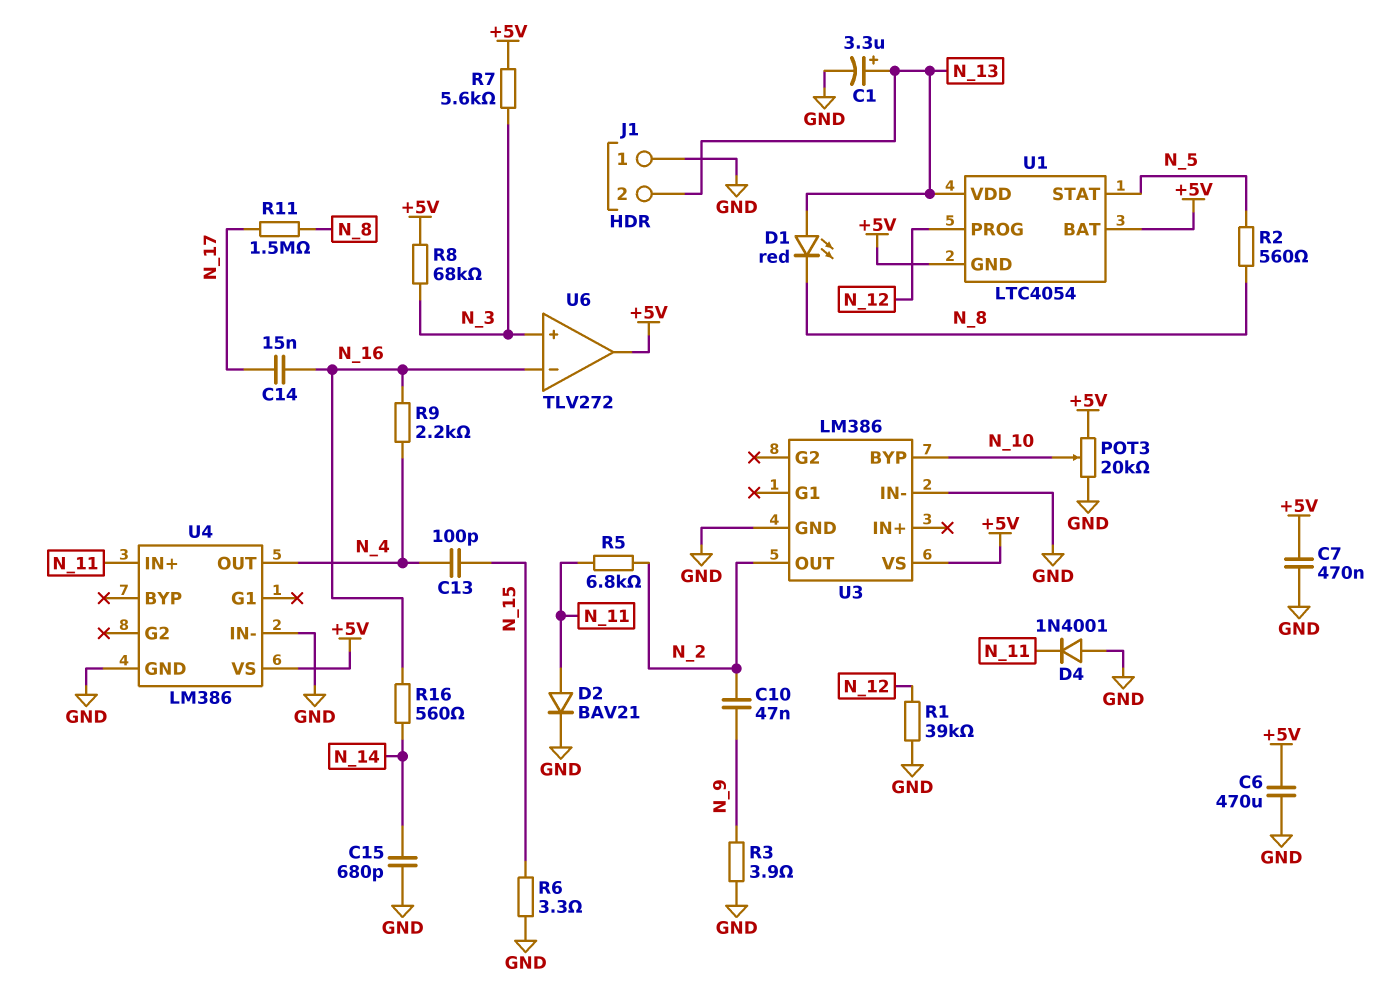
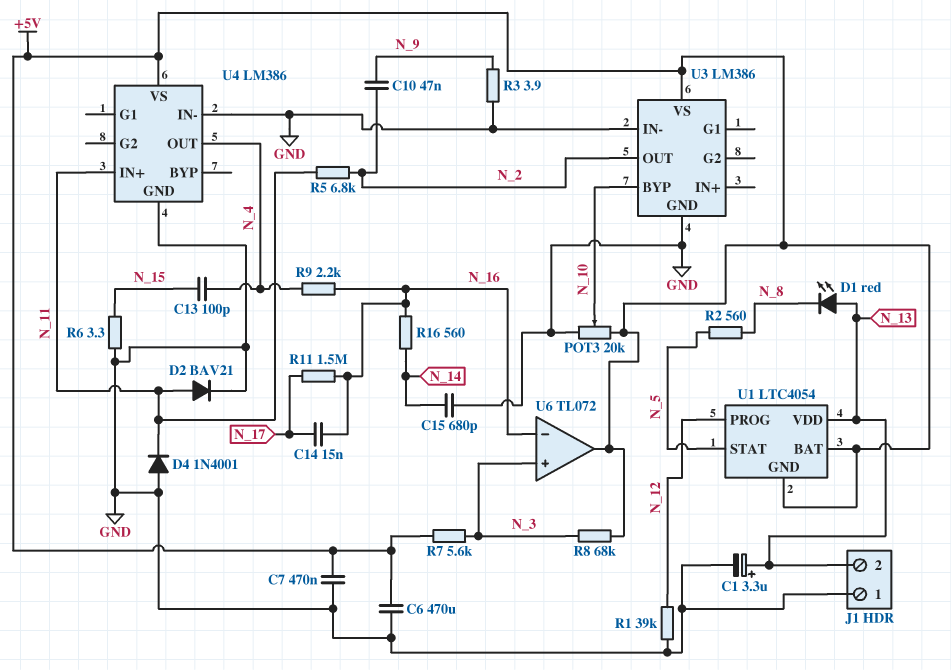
R11: 1.5M (N_8, N_17) -> 1.5M (N_16, N_17)
U6: TLV272 -> TL072

